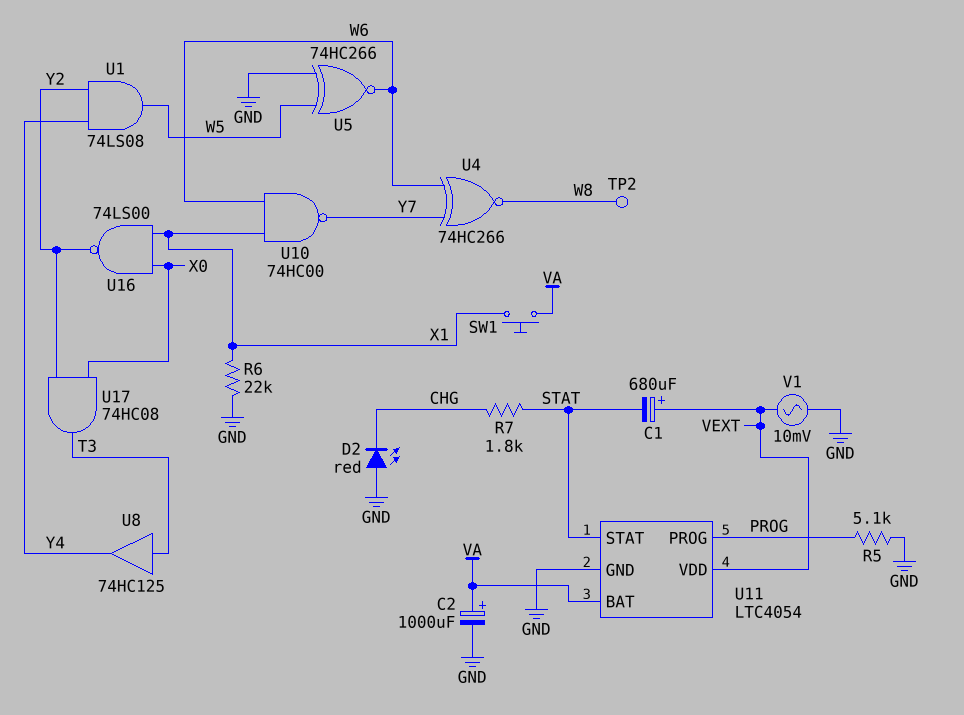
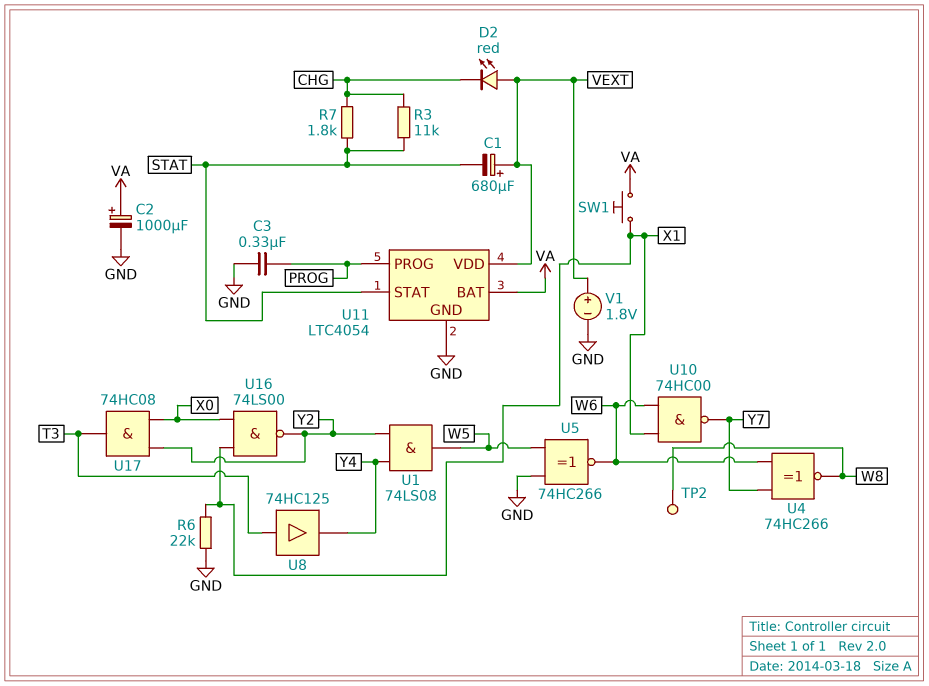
C3: none -> 330nF (GND, PROG)
D2: LED red (A GND, K CHG) -> LED red (A VEXT, K CHG)
R3: none -> 11k (CHG, STAT)
R5: 5.1k (GND, PROG) -> none
V1: AC 10mV (GND, VEXT) -> 1.8V (plus VEXT, minus GND)

